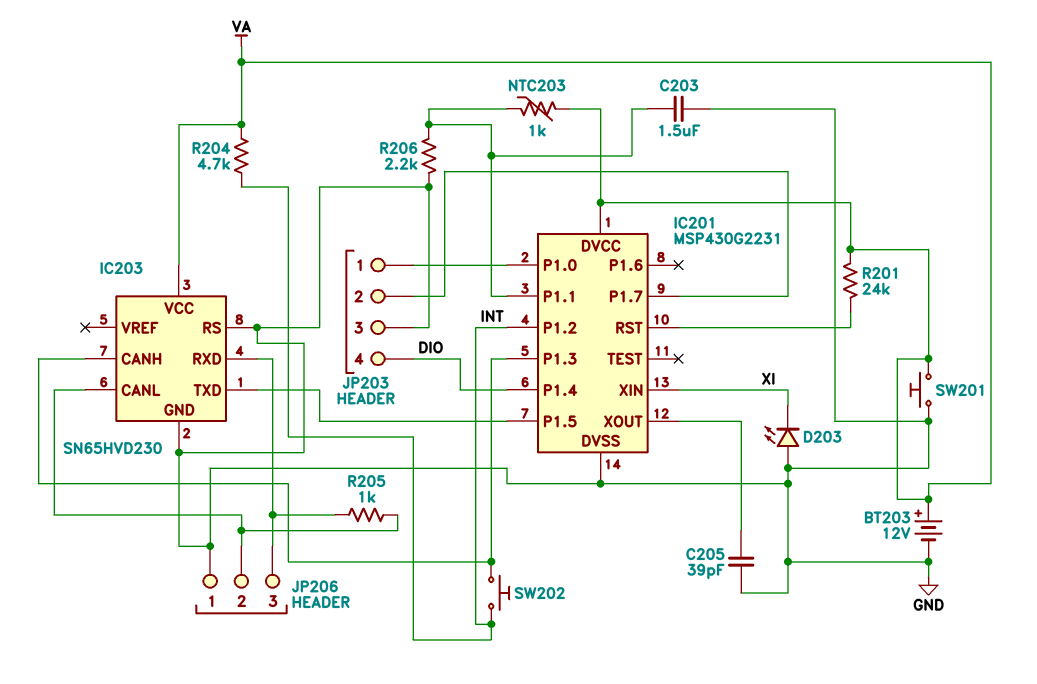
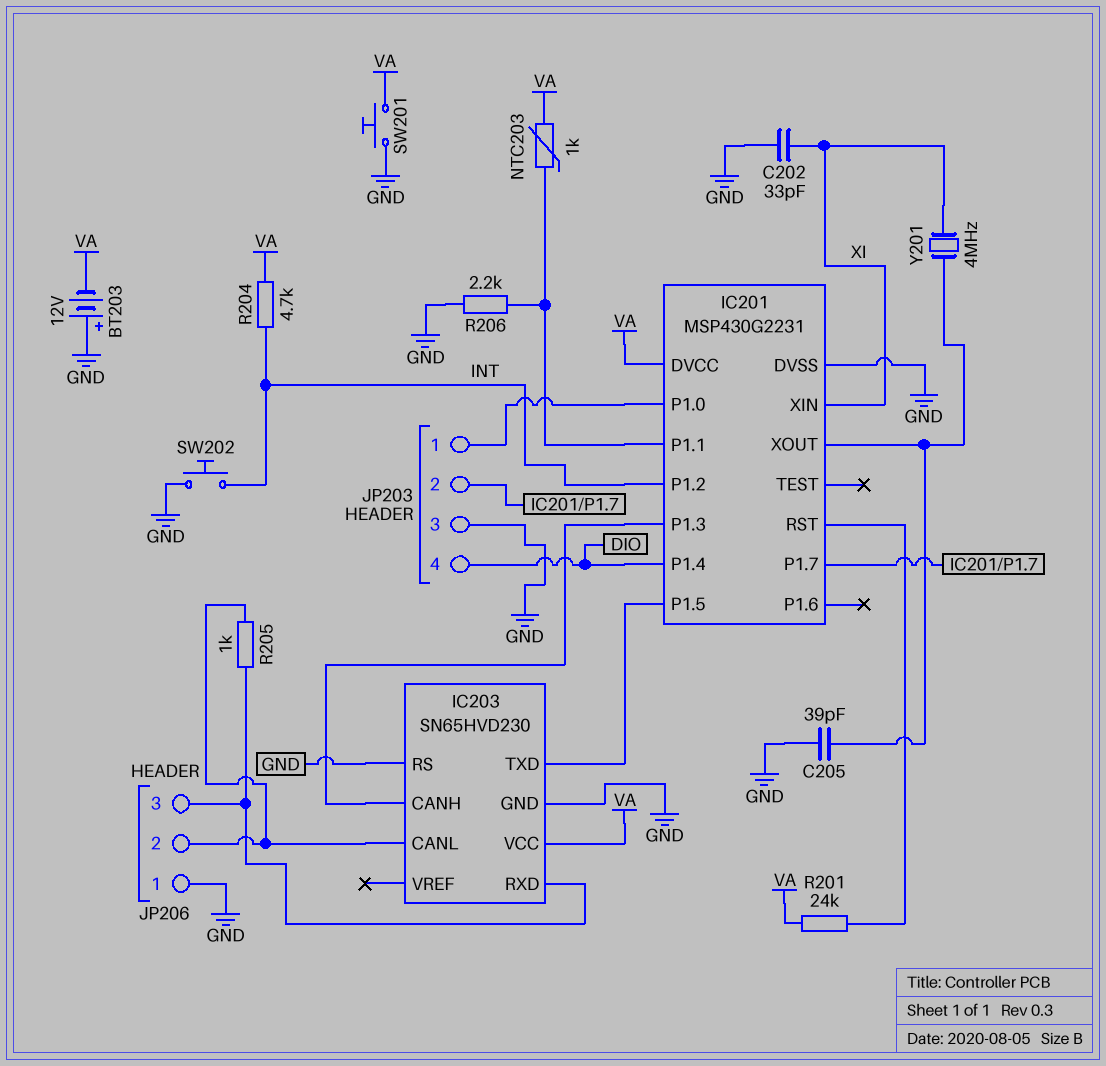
BT203: 12V (plus VA, minus GND) -> 12V (plus GND, minus VA)
C202: none -> 33pF (GND, XI)
C203: 1.5uF (GND, IC201/P1.1) -> none
D203: LED (A GND, K XI) -> none
SW202: button (IC201/P1.3, INT) -> button (GND, INT)
Y201: none -> 4MHz (IC201/XOUT, XI)

